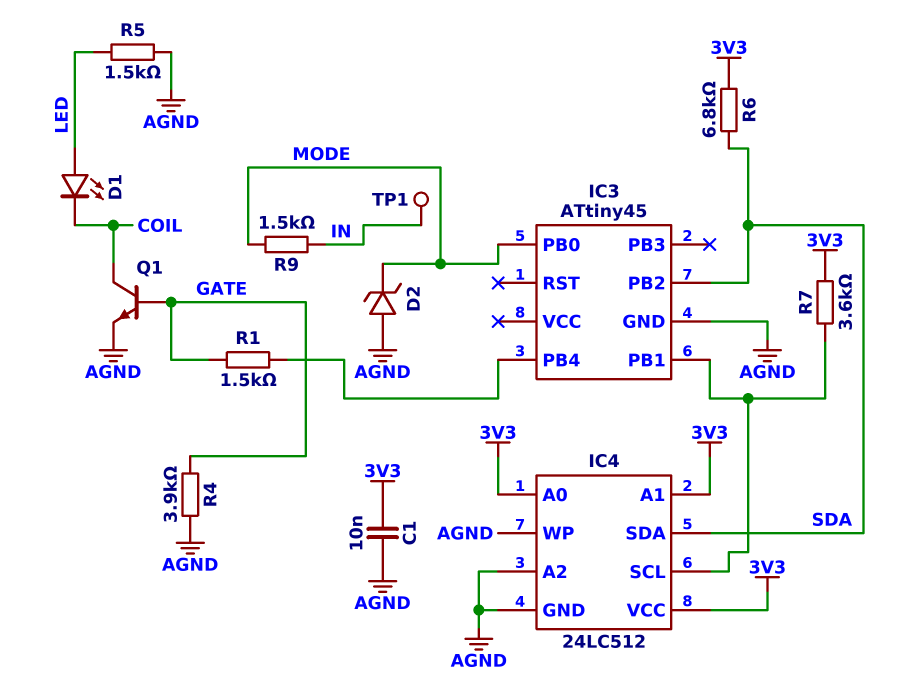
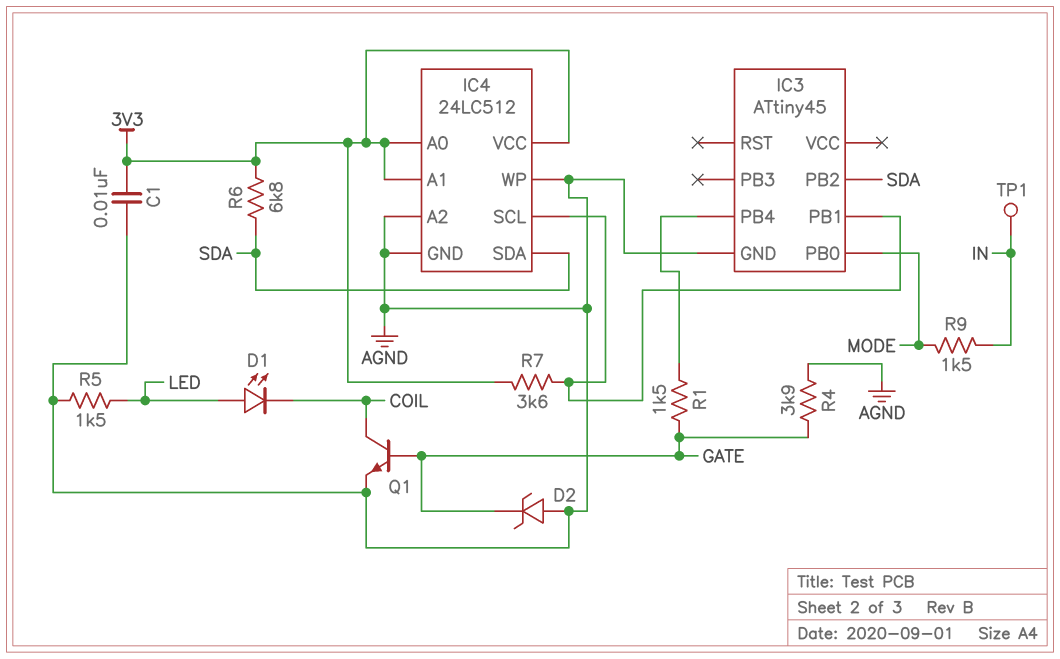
D2: zener (A AGND, K MODE) -> zener (A AGND, K GATE)

